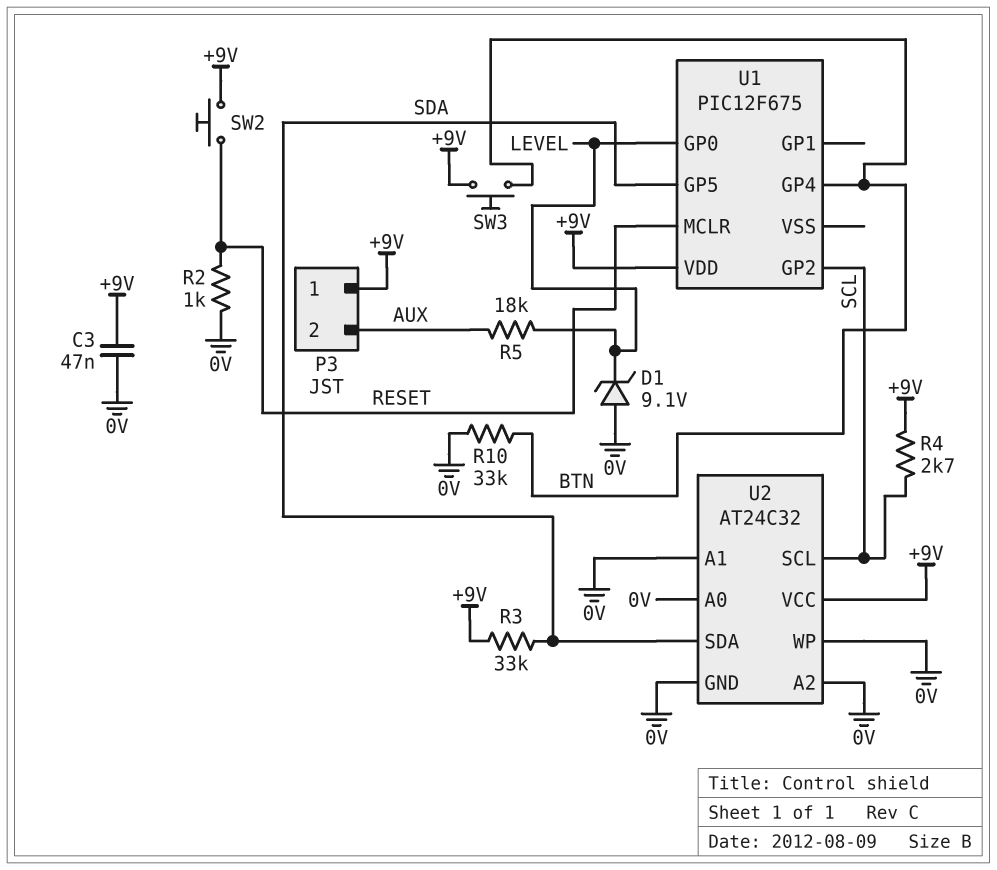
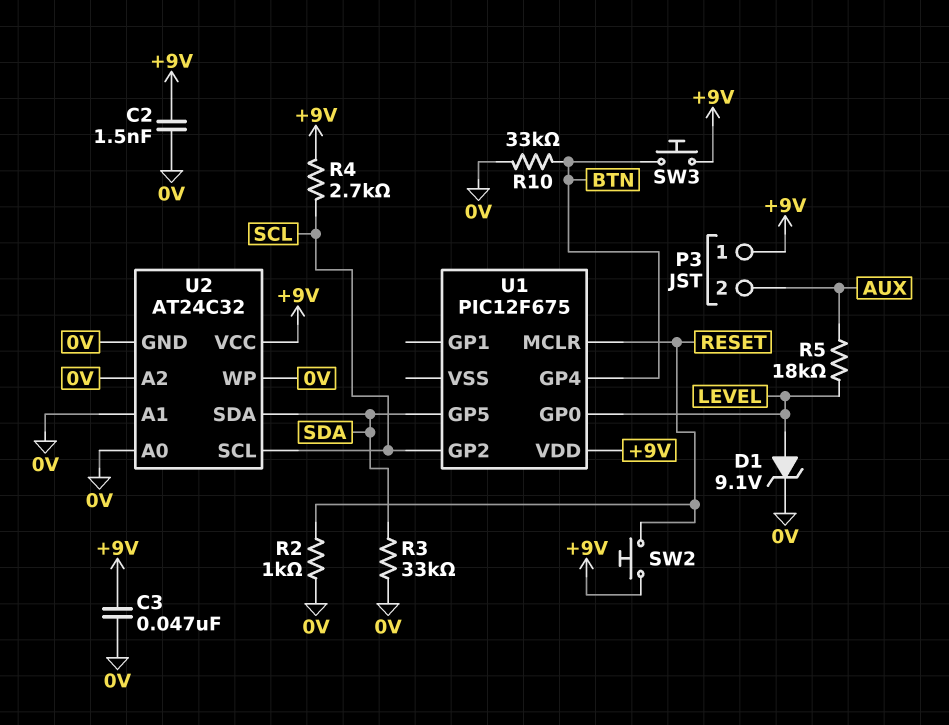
C2: none -> 1.5nF (+9V, 0V)
D1: zener 9.1V (A 0V, K LEVEL) -> zener 9.1V (A LEVEL, K 0V)
R3: 33k (+9V, SDA) -> 33k (0V, SDA)

